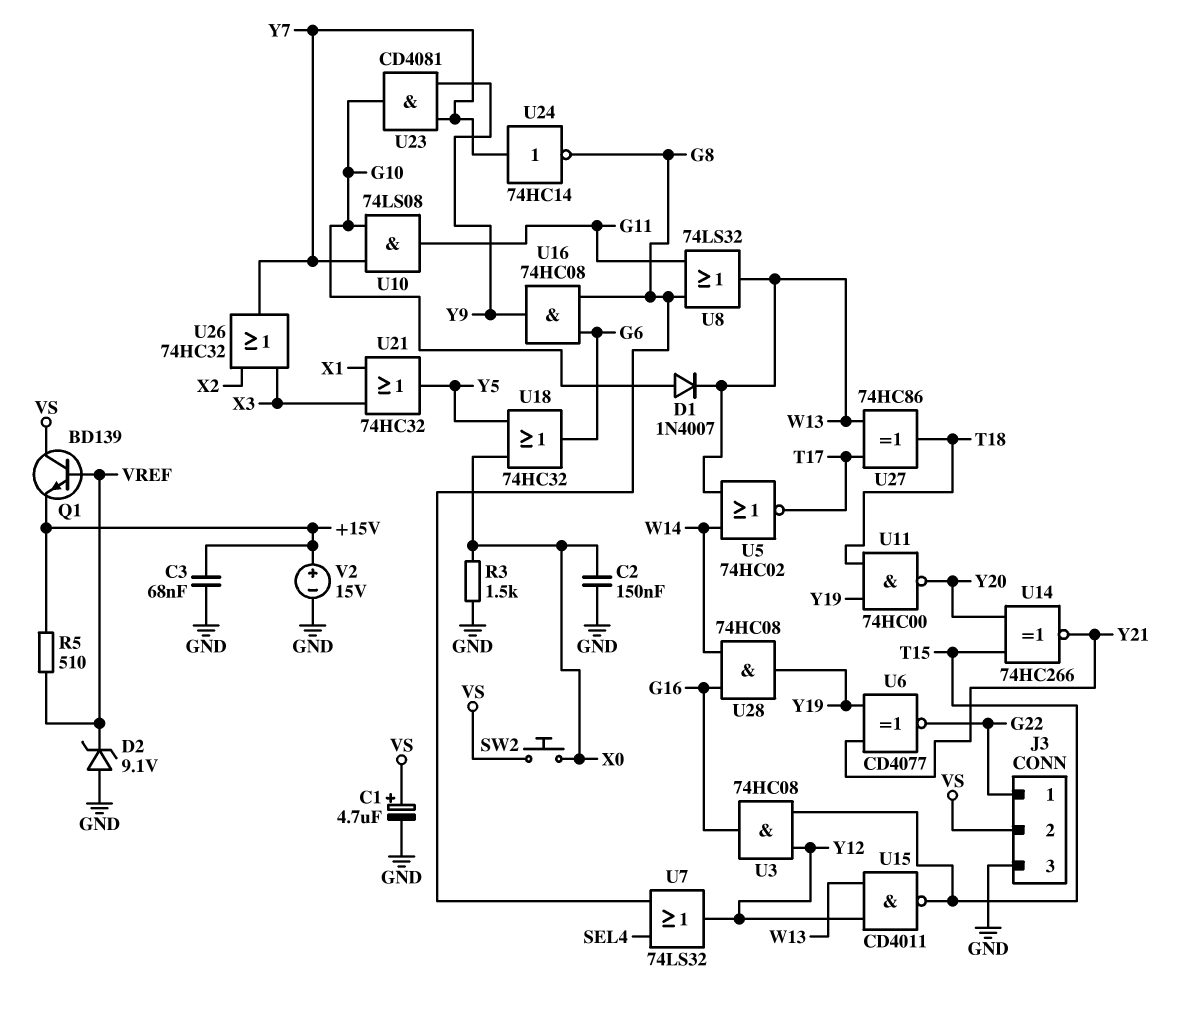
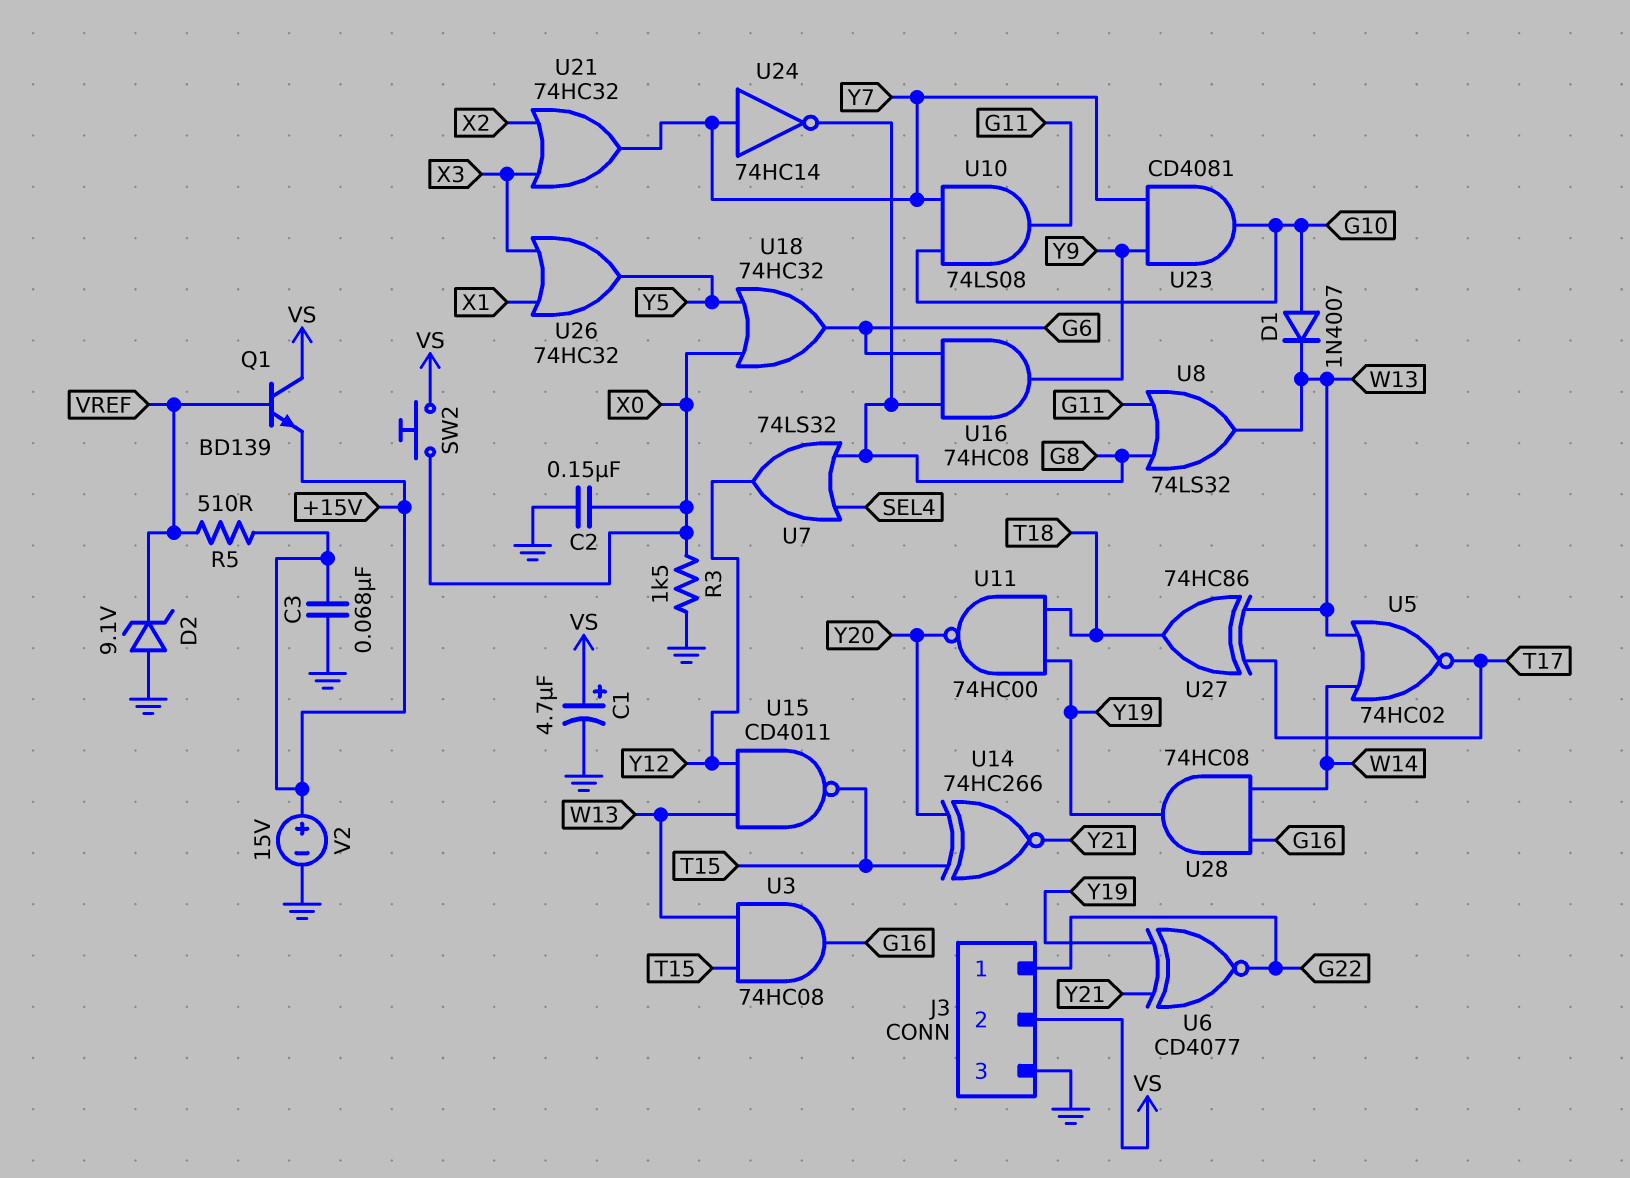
U3: AND 74HC08 (in T15, in Y12, out G16) -> AND 74HC08 (in T15, in W13, out G16)
U21: OR 74HC32 (in X1, in X3, out Y5) -> OR 74HC32 (in X2, in X3, out Y7)
U26: OR 74HC32 (in X2, in X3, out Y7) -> OR 74HC32 (in X1, in X3, out Y5)

